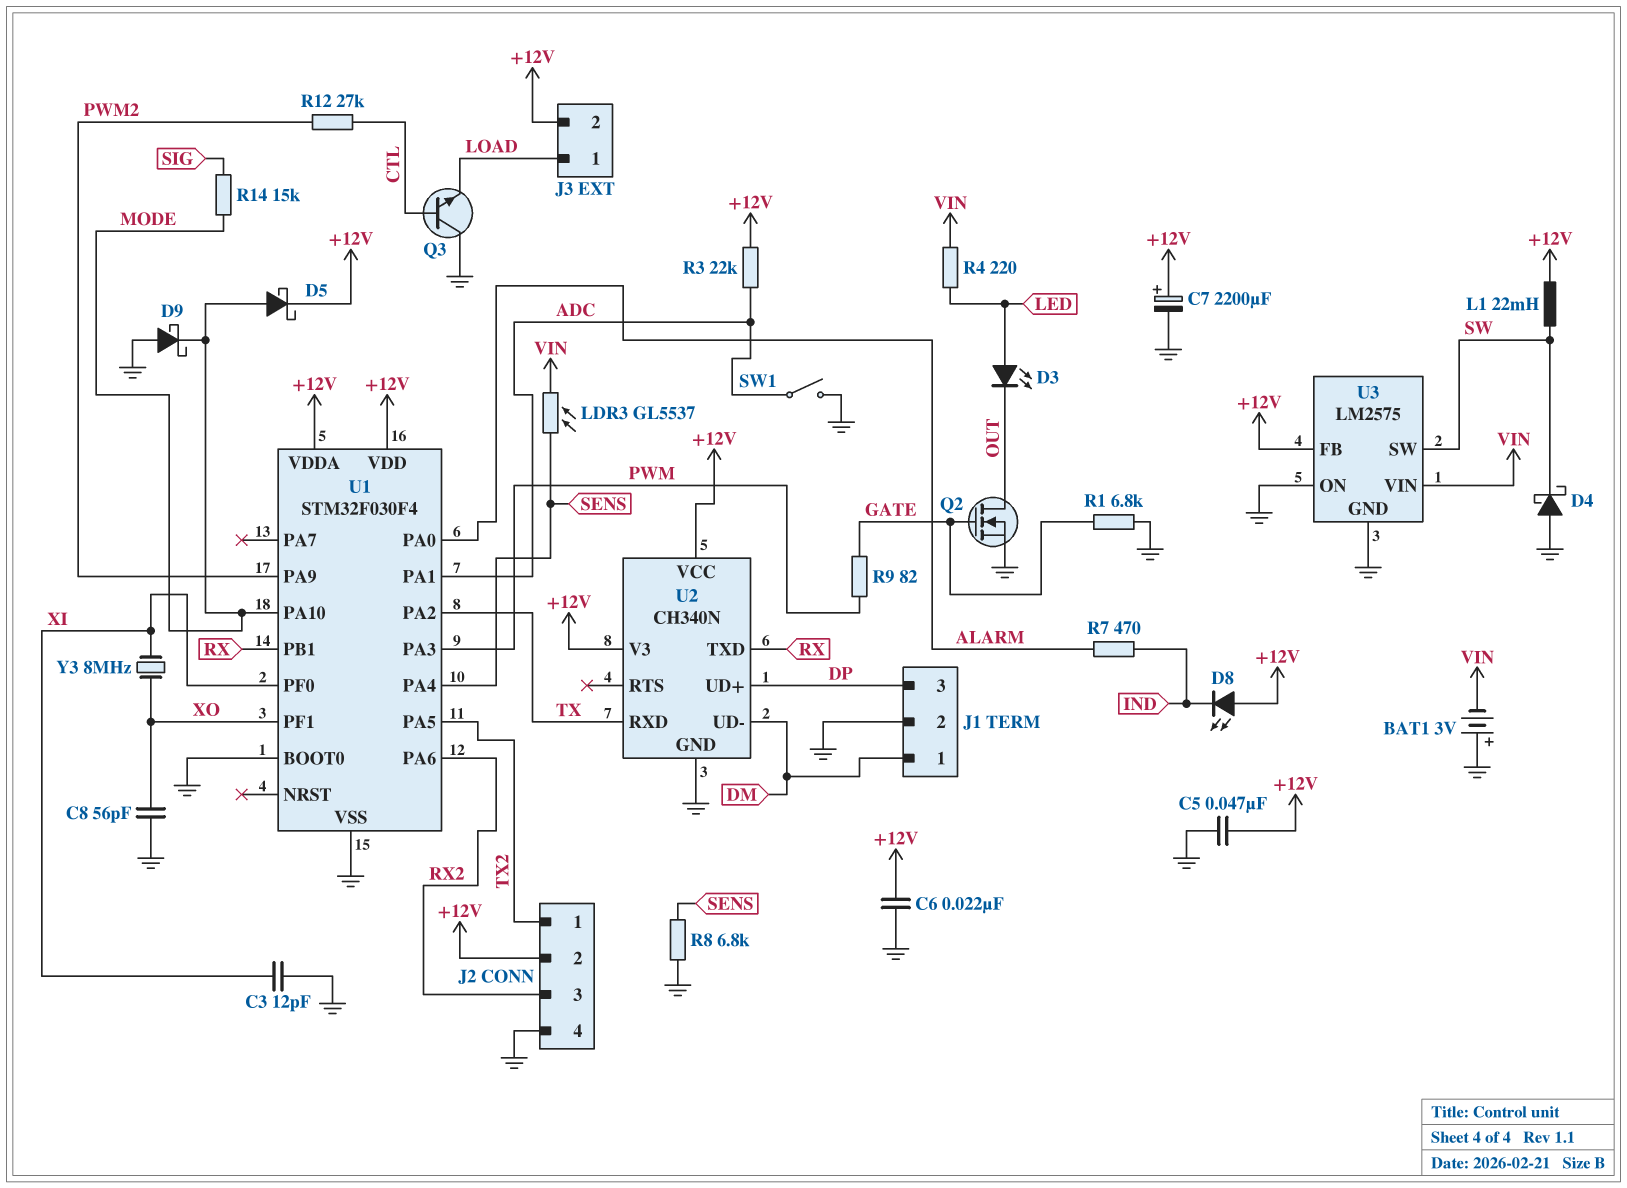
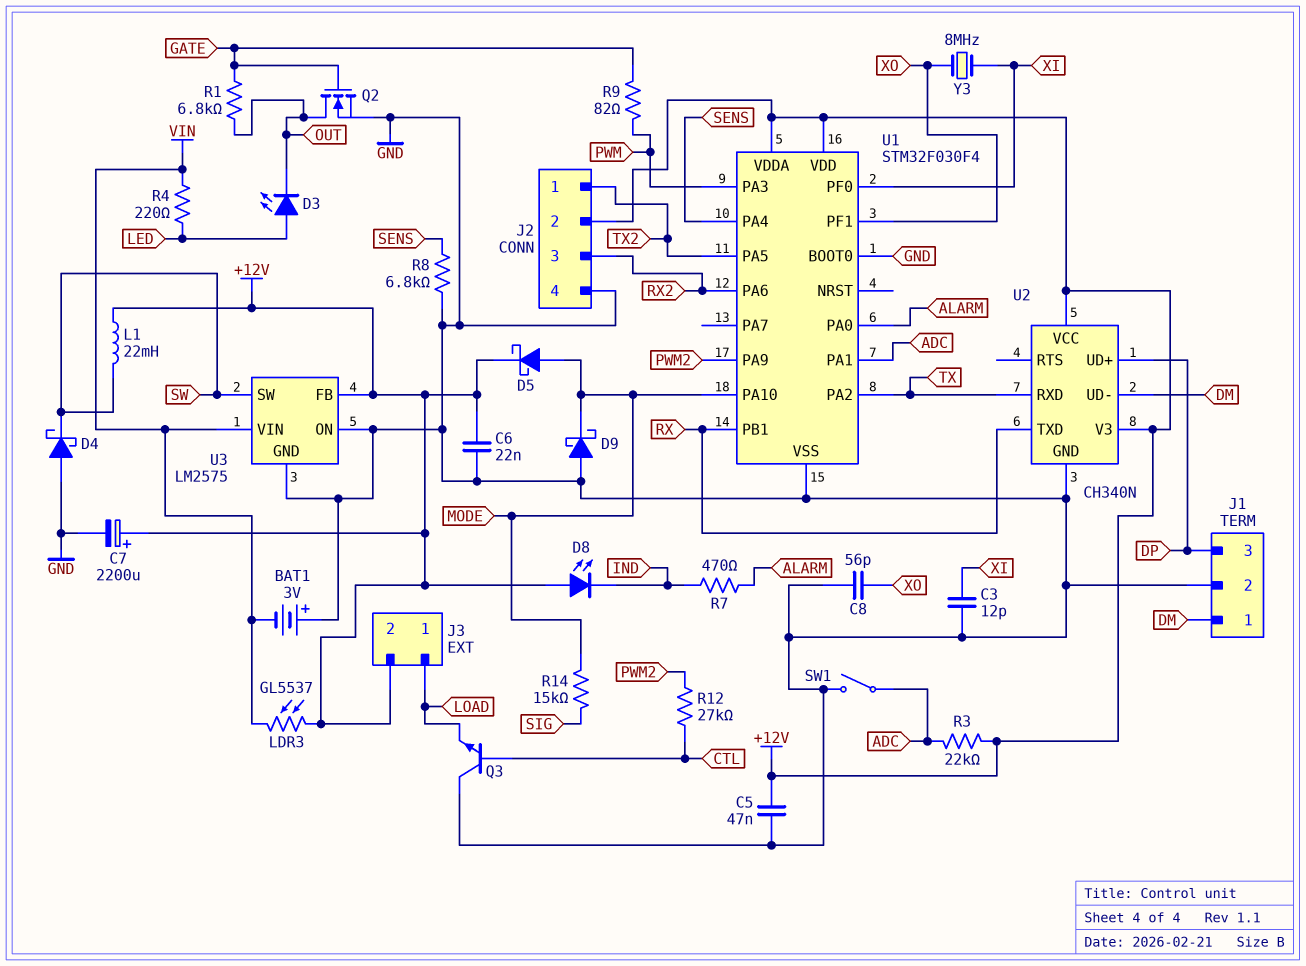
LDR3: GL5537 (SENS, VIN) -> GL5537 (+12V, VIN)
R1: 6.8k (GATE, GND) -> 6.8k (GATE, OUT)

